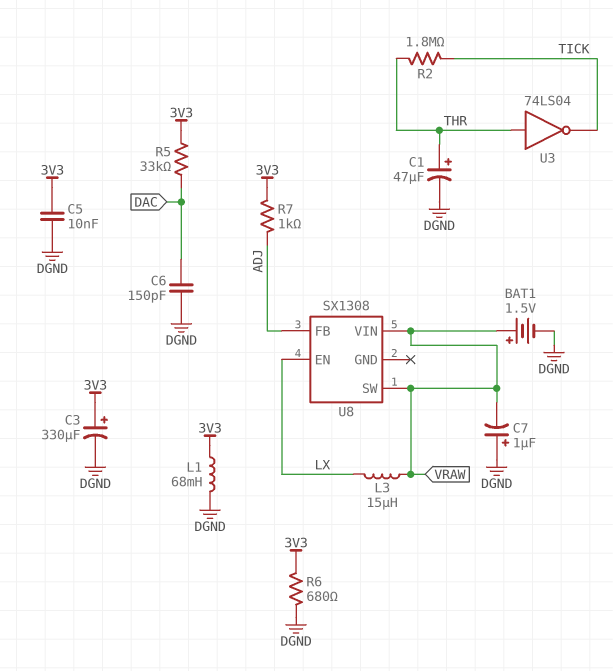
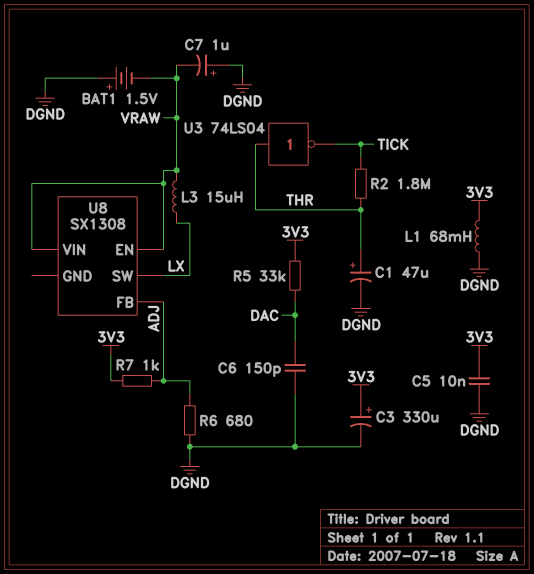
BAT1: 1.5V (plus VRAW, minus DGND) -> 1.5V (plus DGND, minus VRAW)
R6: 680 (3V3, DGND) -> 680 (ADJ, DGND)
U8 pin EN: LX -> VRAW
U8 pin SW: VRAW -> LX

